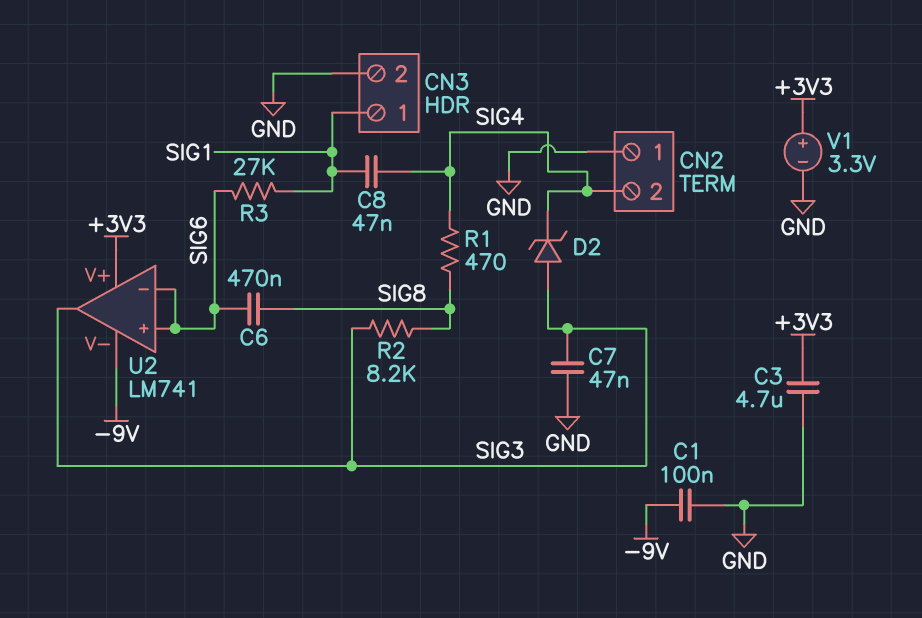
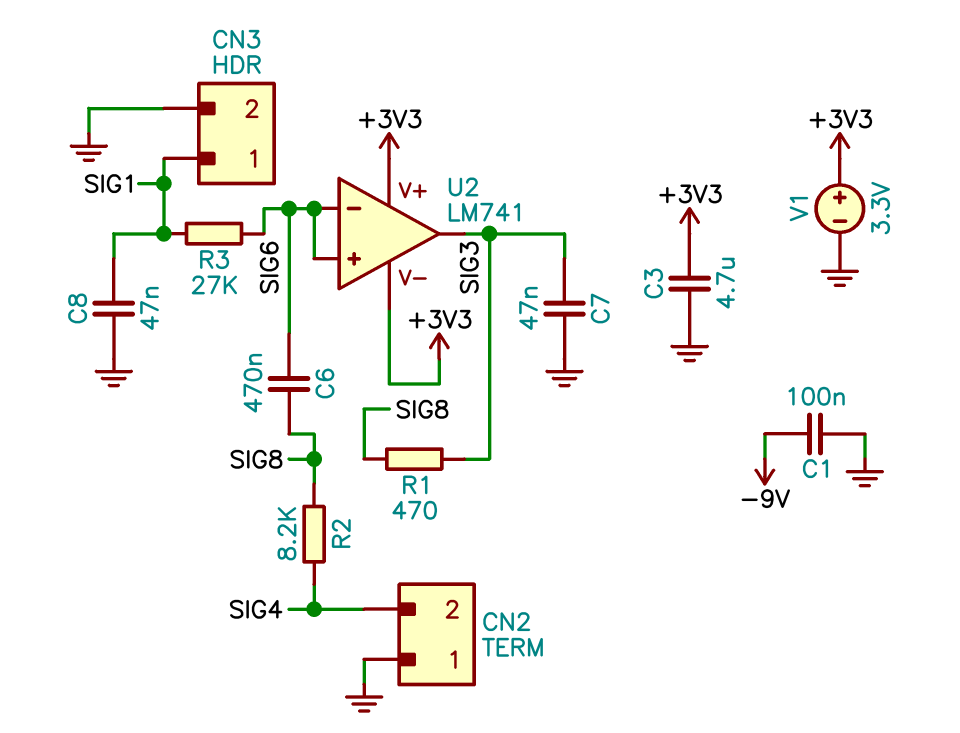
C8: 47nF (SIG1, SIG4) -> 47nF (GND, SIG1)
D2: zener (A SIG3, K SIG4) -> none
R1: 470 (SIG4, SIG8) -> 470 (SIG3, SIG8)
R2: 8.2k (SIG3, SIG8) -> 8.2k (SIG4, SIG8)
U2 pin V-: -9V -> +3V3

